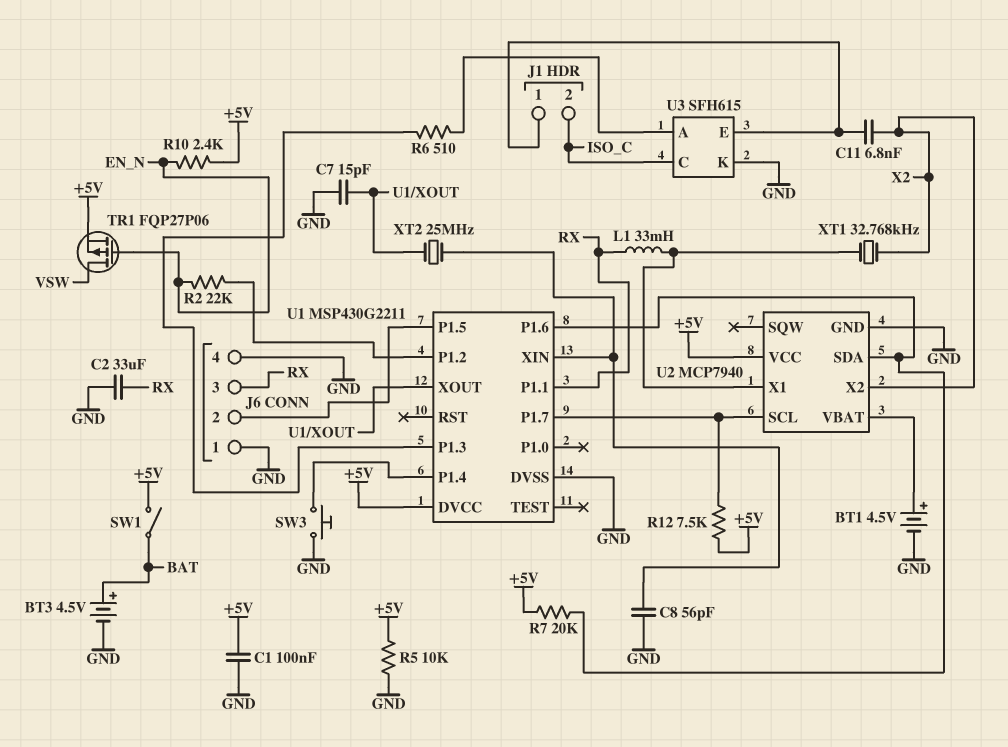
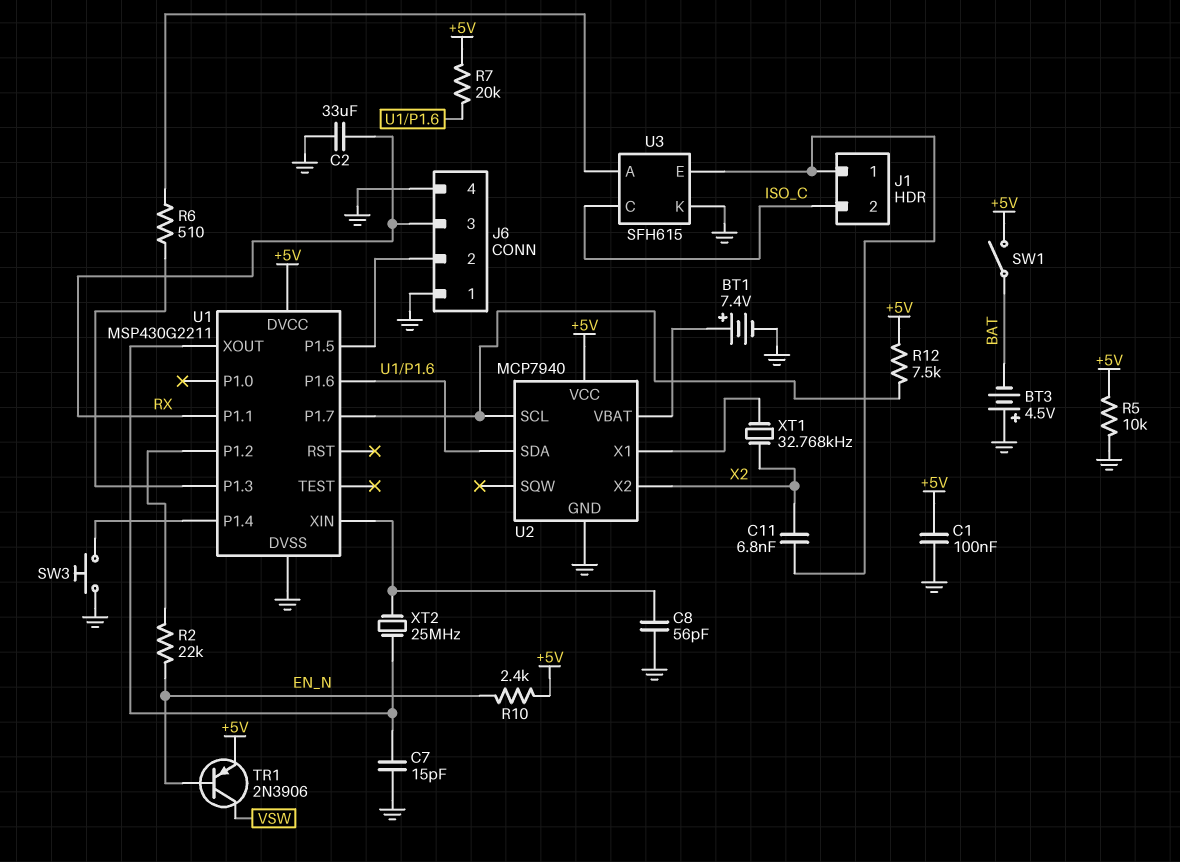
BT1: 4.5V (plus U2/VBAT, minus GND) -> 7.4V (plus U2/VBAT, minus GND)
BT3: 4.5V (plus BAT, minus GND) -> 4.5V (plus GND, minus BAT)
L1: 33mH (RX, U2/X1) -> none
TR1: PMOS FQP27P06 (G EN_N, D VSW, S +5V) -> PNP 2N3906 (B EN_N, C VSW, E +5V)

